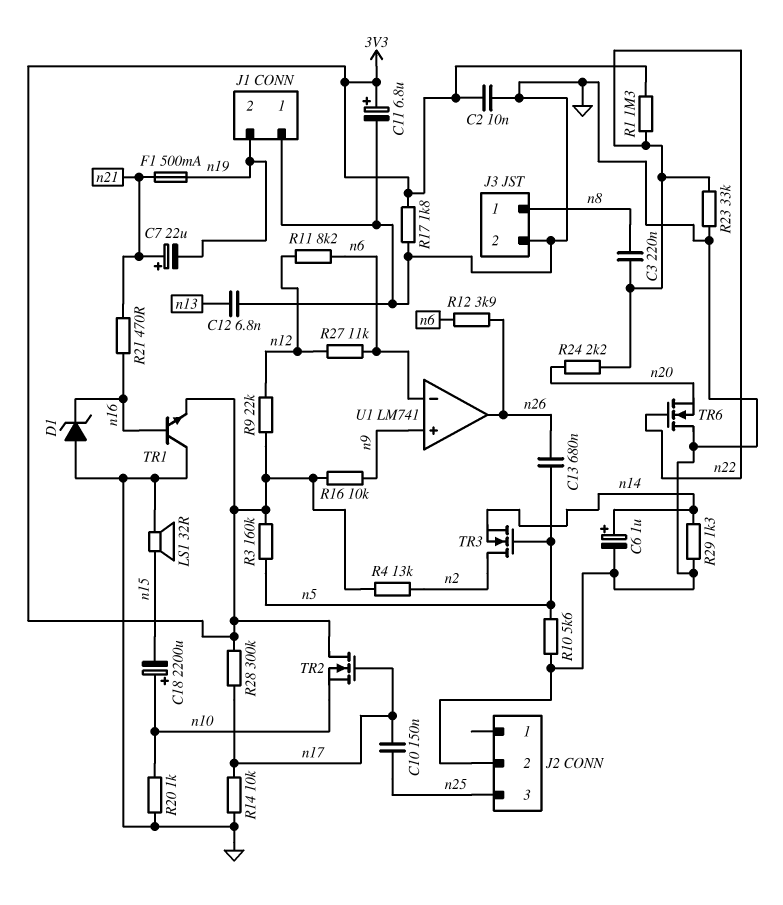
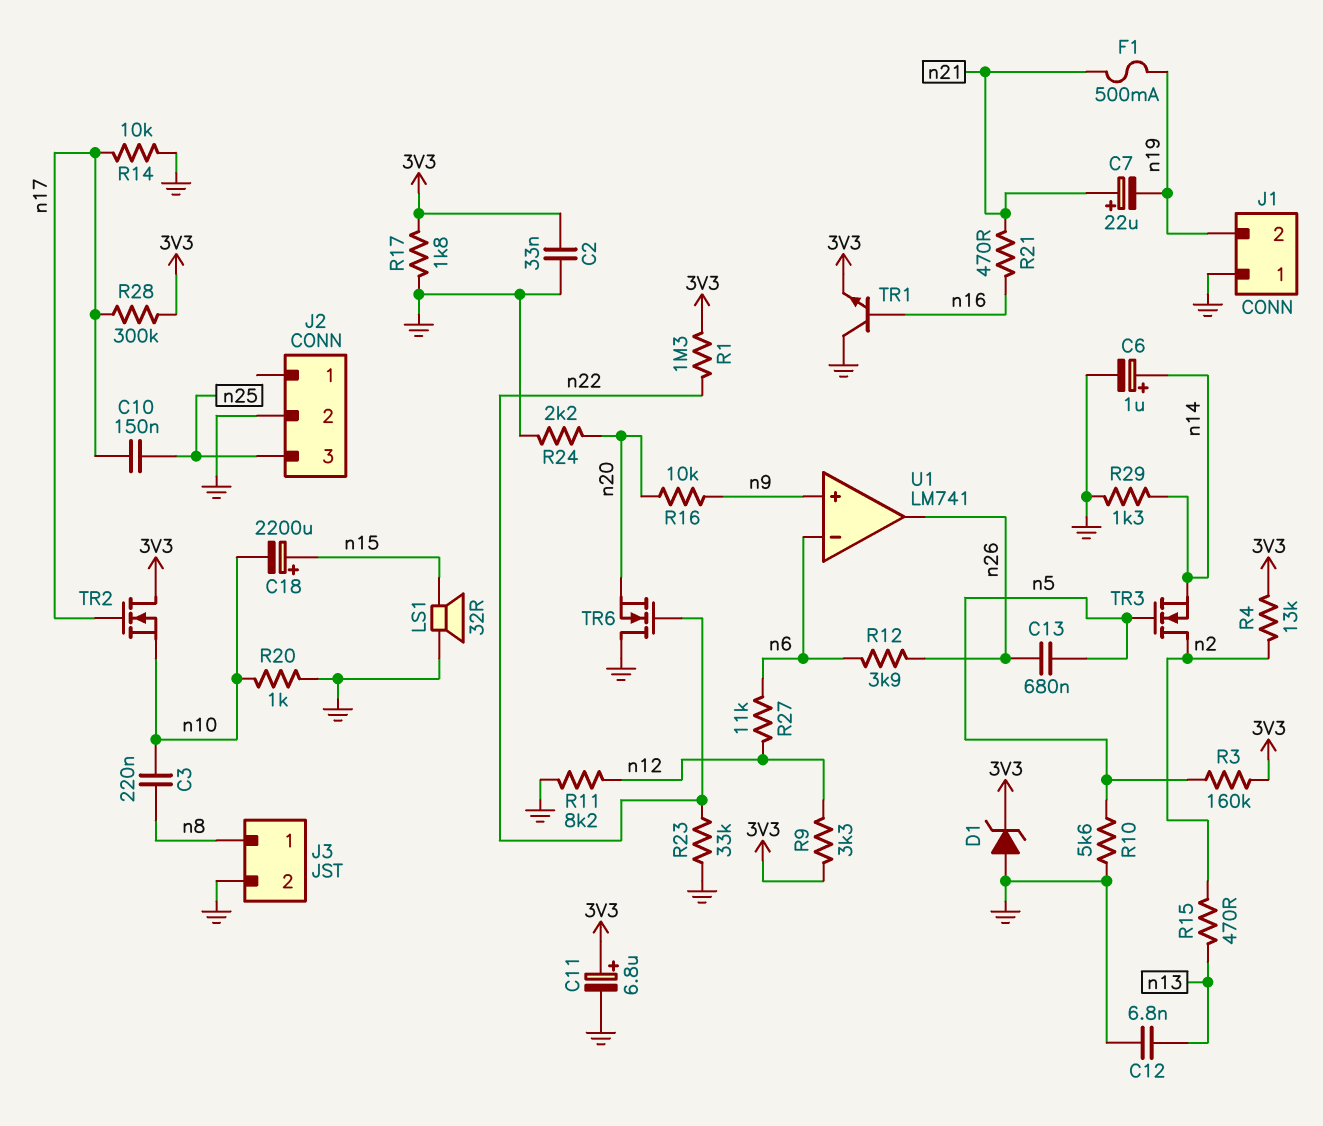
C2: 10nF (3V3, GND) -> 33nF (3V3, GND)
C3: 220nF (n8, n22) -> 220nF (n8, n10)
C18: 2200uF (plus n10, minus n15) -> 2200uF (plus n15, minus n10)
D1: zener (A GND, K n16) -> zener (A GND, K 3V3)
R9: 22k (3V3, n12) -> 3.3k (3V3, n12)
R11: 8.2k (n6, n12) -> 8.2k (GND, n12)
R15: none -> 470 (n2, n13)
R16: 10k (3V3, n9) -> 10k (n9, n20)
R24: 2.2k (n20, n22) -> 2.2k (GND, n20)

